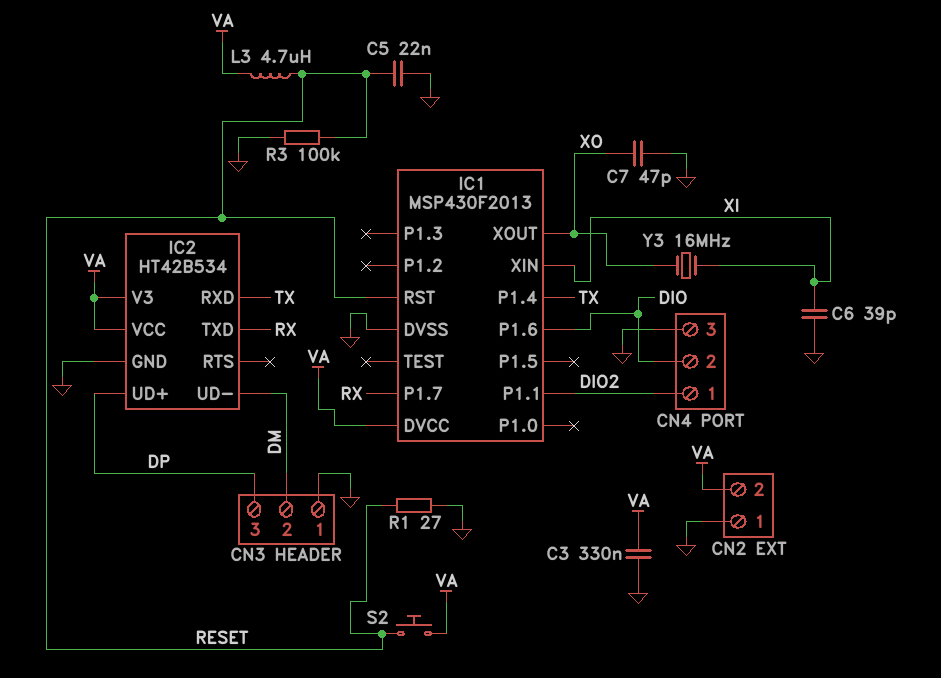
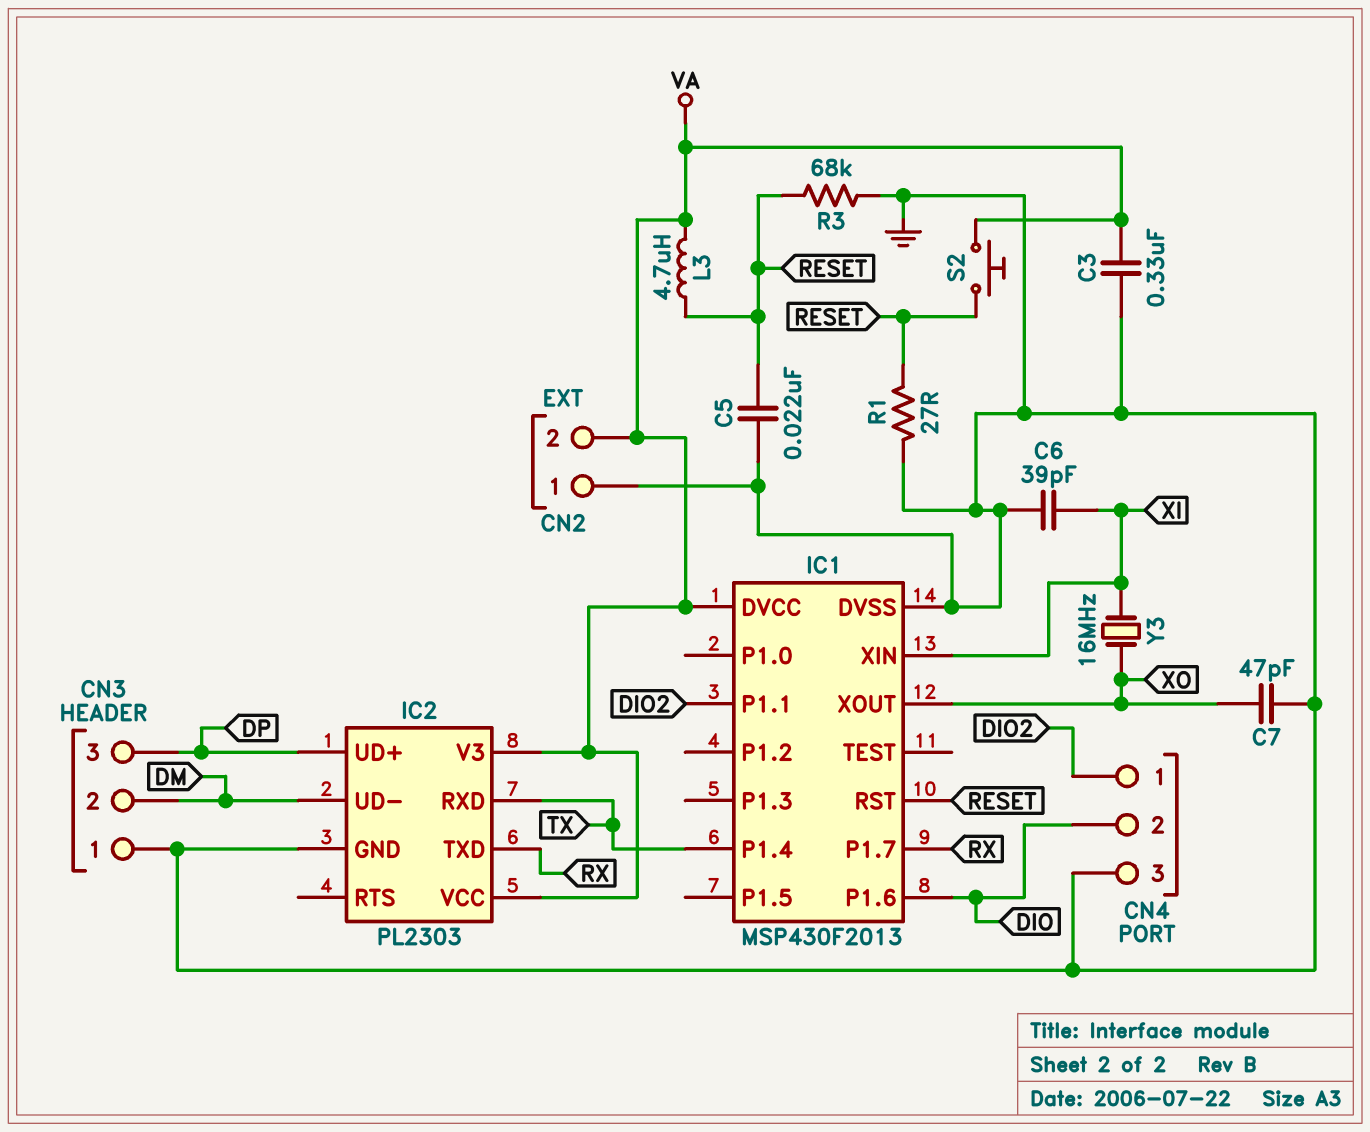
IC2: HT42B534 -> PL2303
R3: 100k (GND, RESET) -> 68k (GND, RESET)

